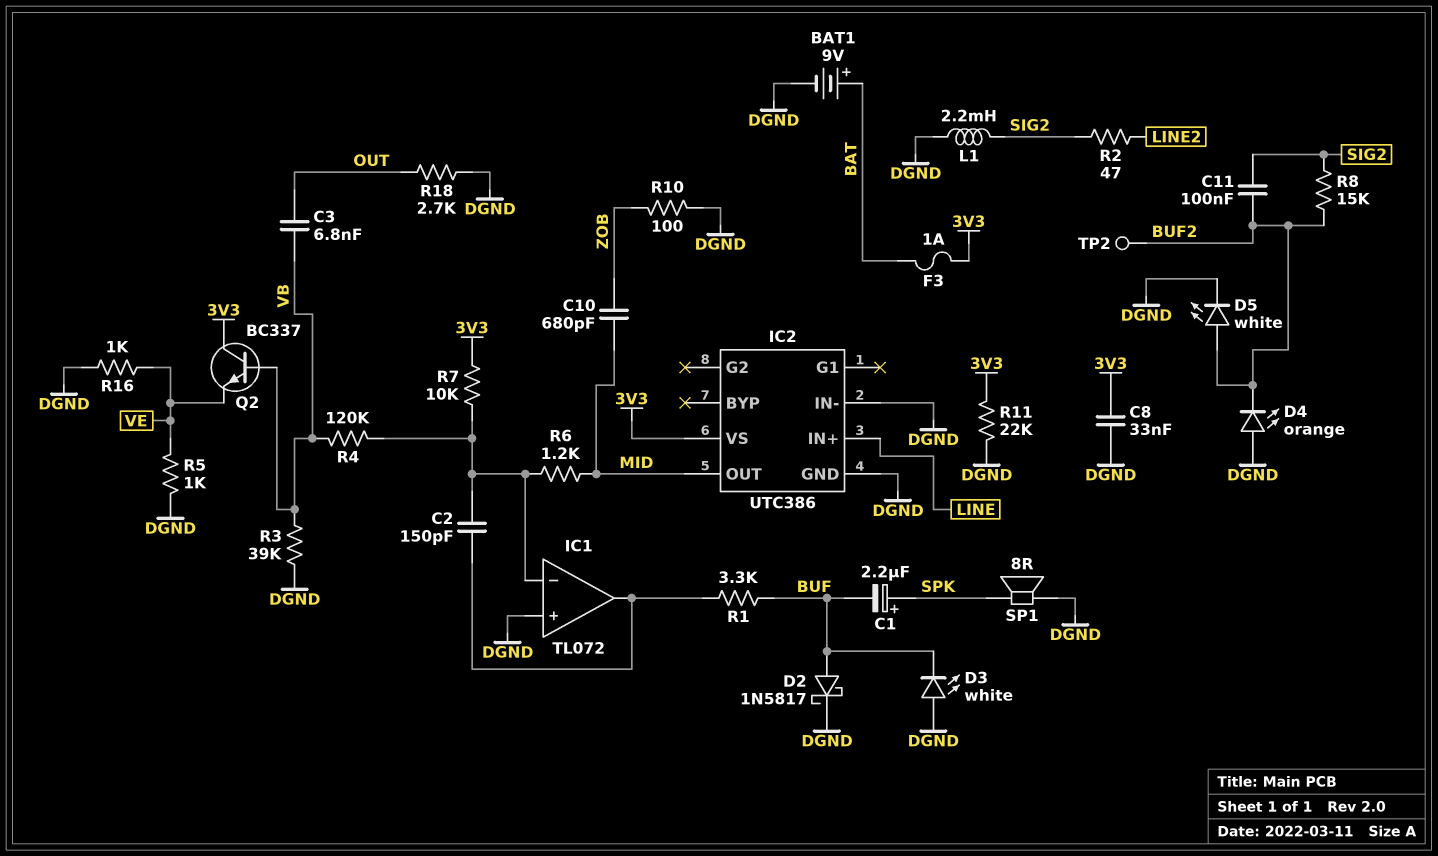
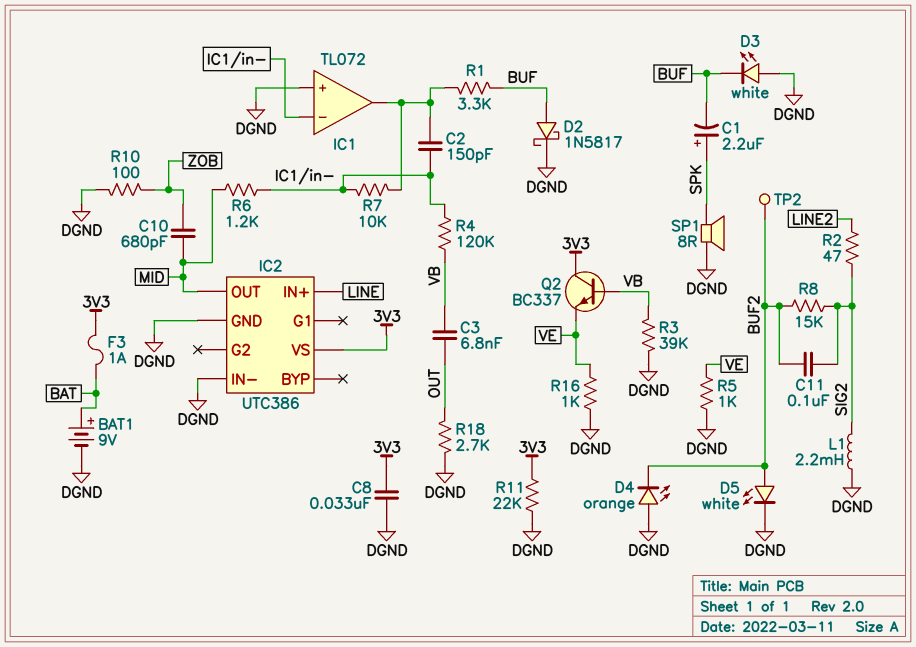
R7: 10k (3V3, IC1/in-) -> 10k (IC1/in-, IC1/out)

